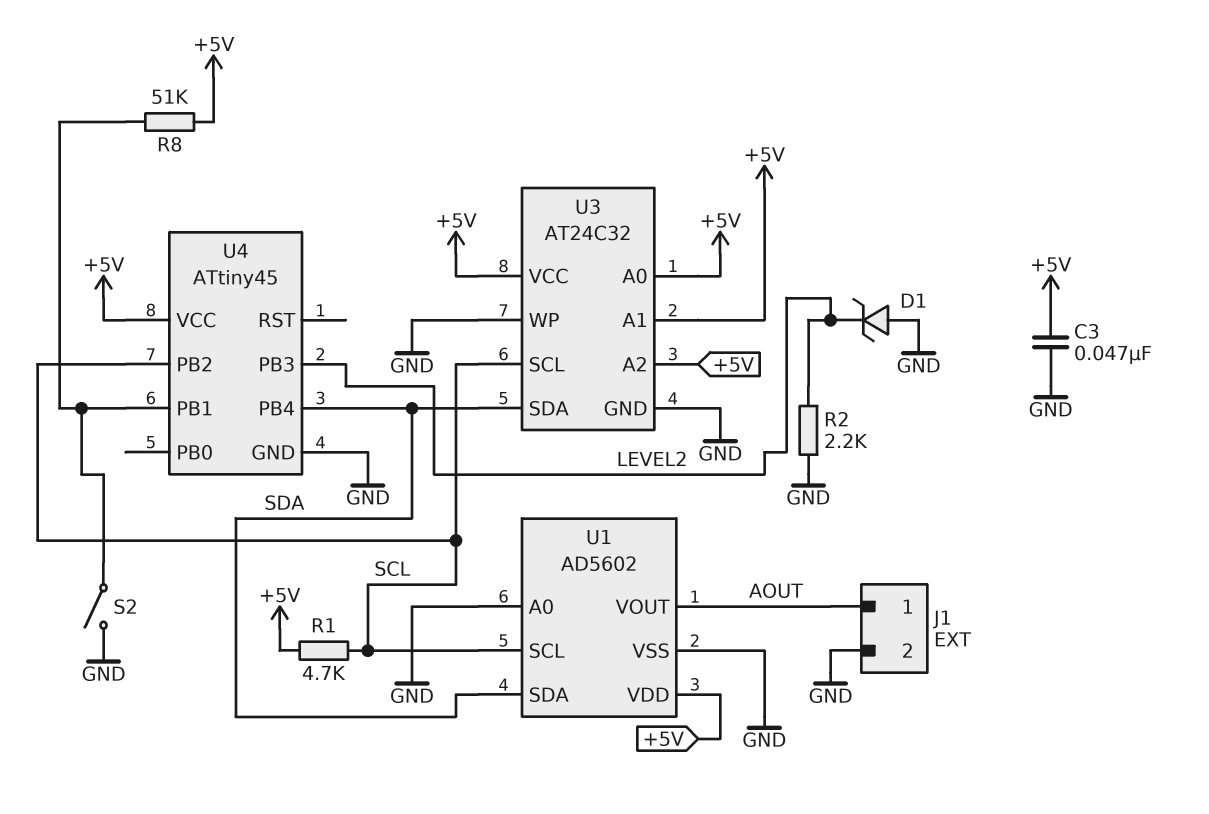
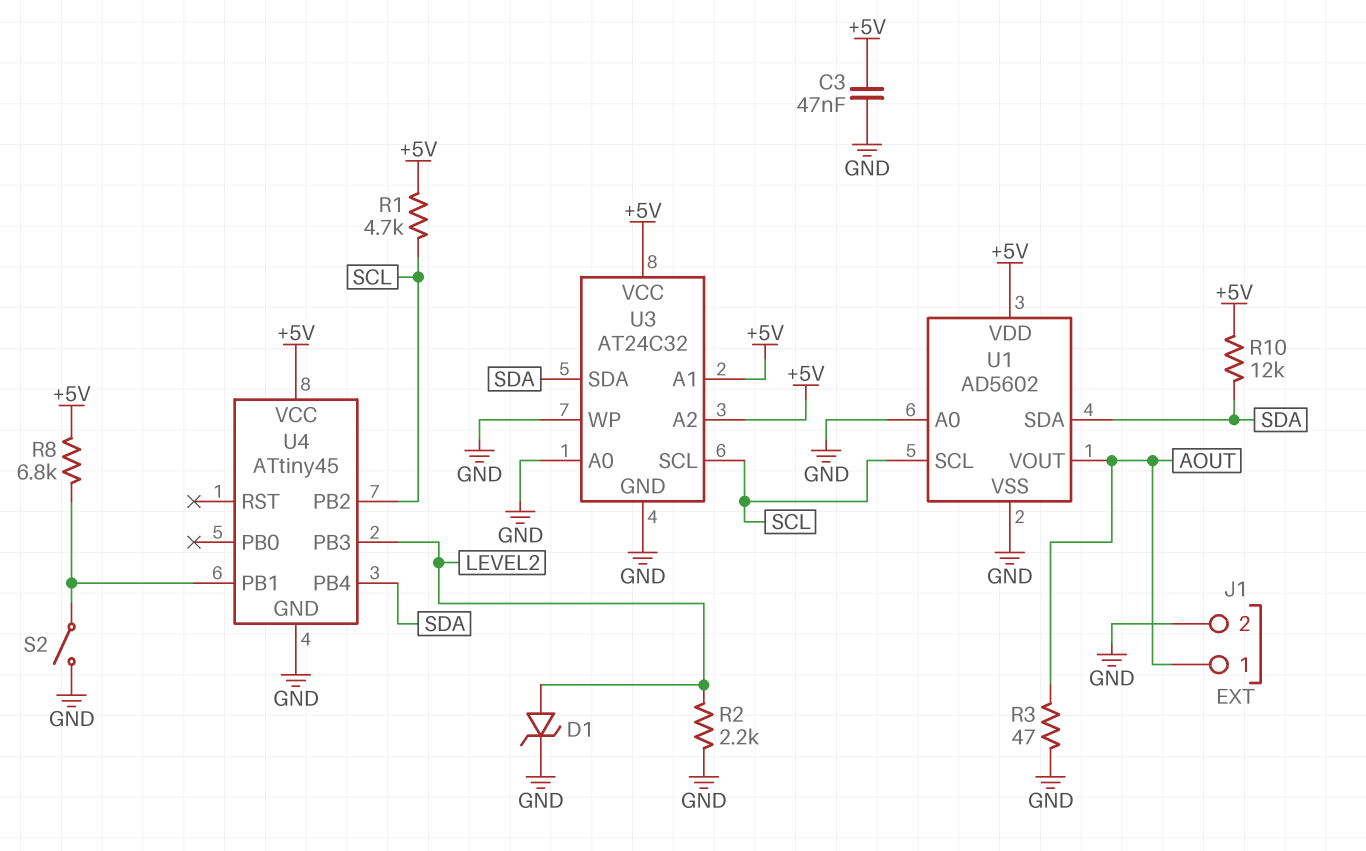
D1: zener (A GND, K LEVEL2) -> zener (A LEVEL2, K GND)
R3: none -> 47 (AOUT, GND)
R8: 51k (+5V, U4/PB1) -> 6.8k (+5V, U4/PB1)
R10: none -> 12k (+5V, SDA)
U3 pin A0: +5V -> GND

